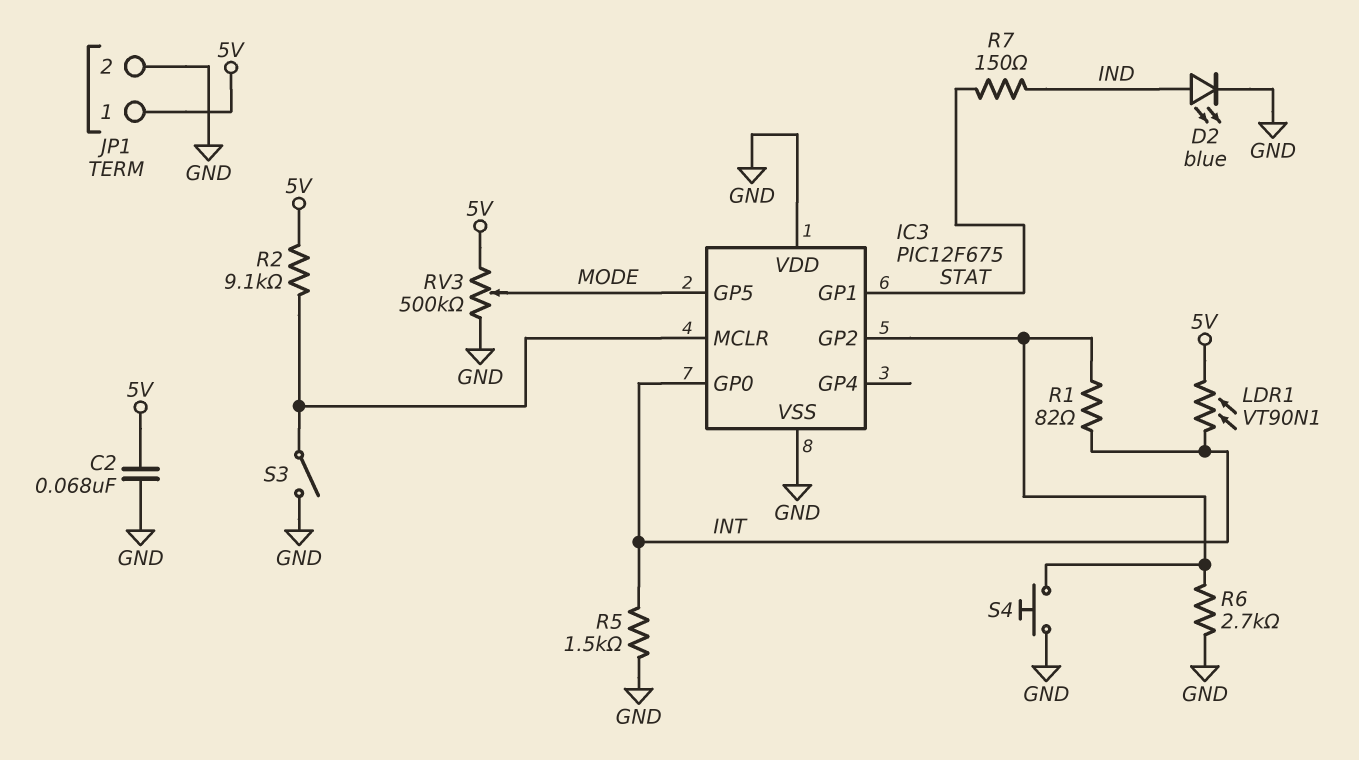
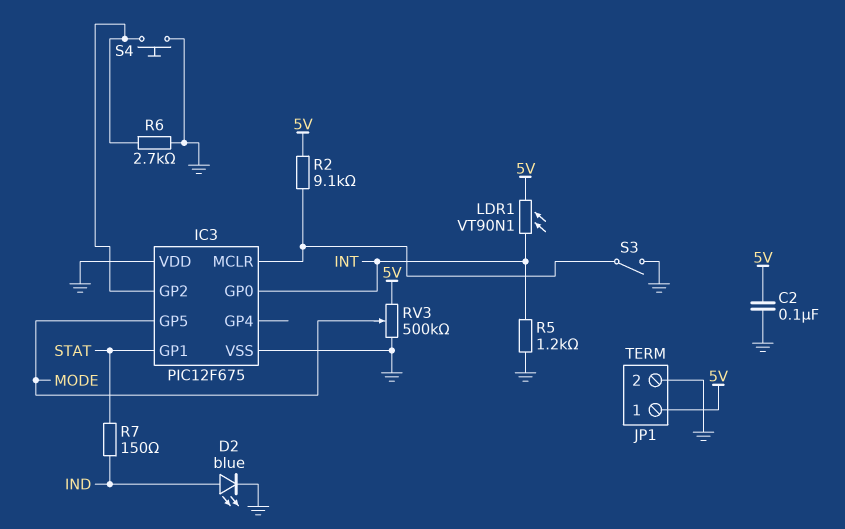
C2: 68nF (5V, GND) -> 100nF (5V, GND)
R1: 82 (IC3/GP2, INT) -> none
R5: 1.5k (GND, INT) -> 1.2k (GND, INT)

